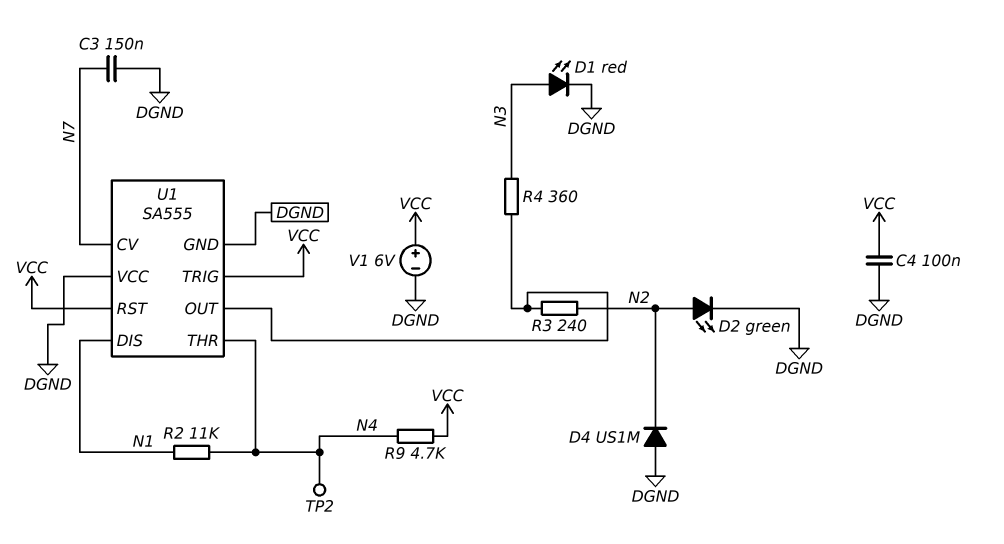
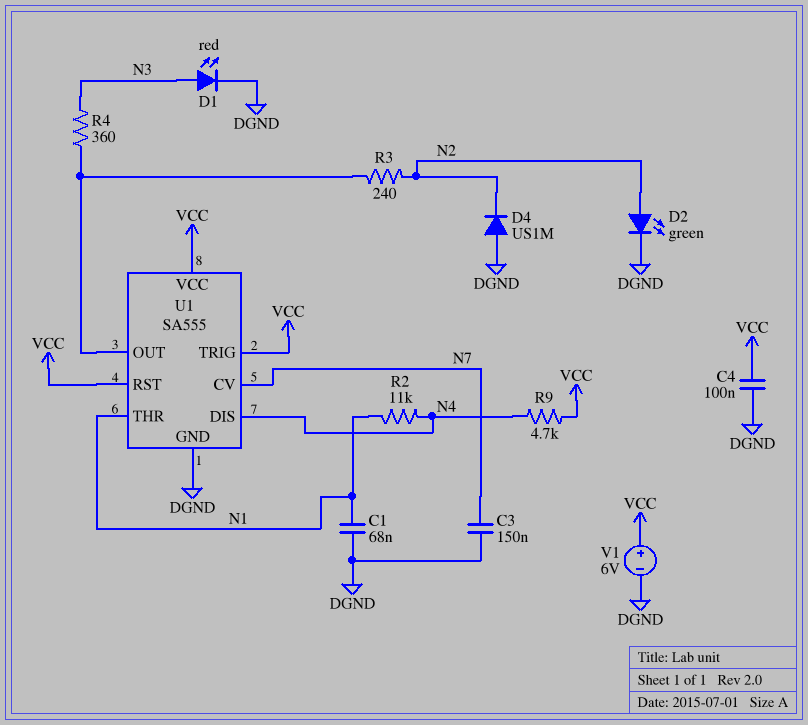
C1: none -> 68nF (DGND, N1)
TP2: test point (N4) -> none
U1 pin DIS: N1 -> N4
U1 pin THR: N4 -> N1
U1 pin VCC: DGND -> VCC

